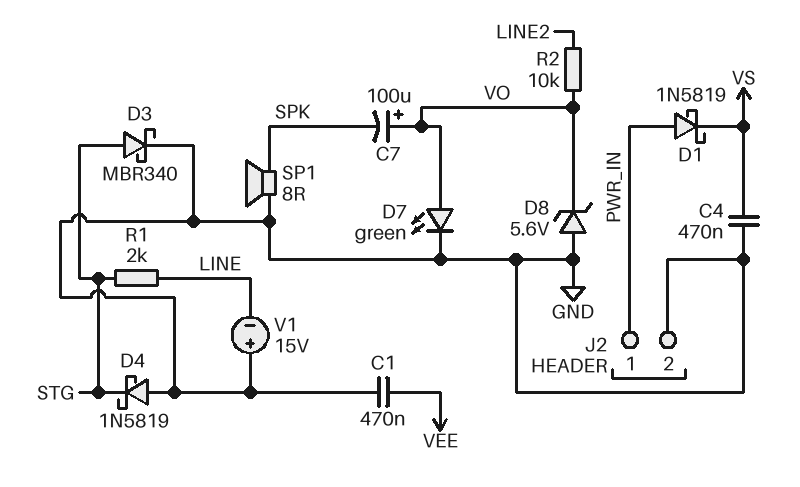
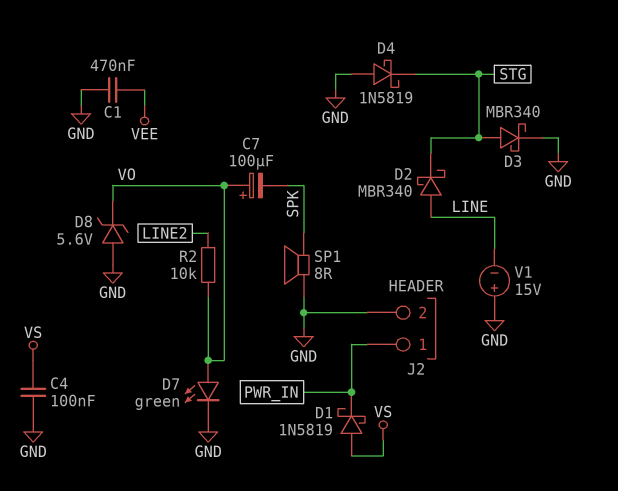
C4: 470nF (GND, VS) -> 100nF (GND, VS)
D1: schottky 1N5819 (A PWR_IN, K VS) -> schottky 1N5819 (A VS, K PWR_IN)
D2: none -> schottky MBR340 (A LINE, K STG)
R1: 2k (LINE, STG) -> none

